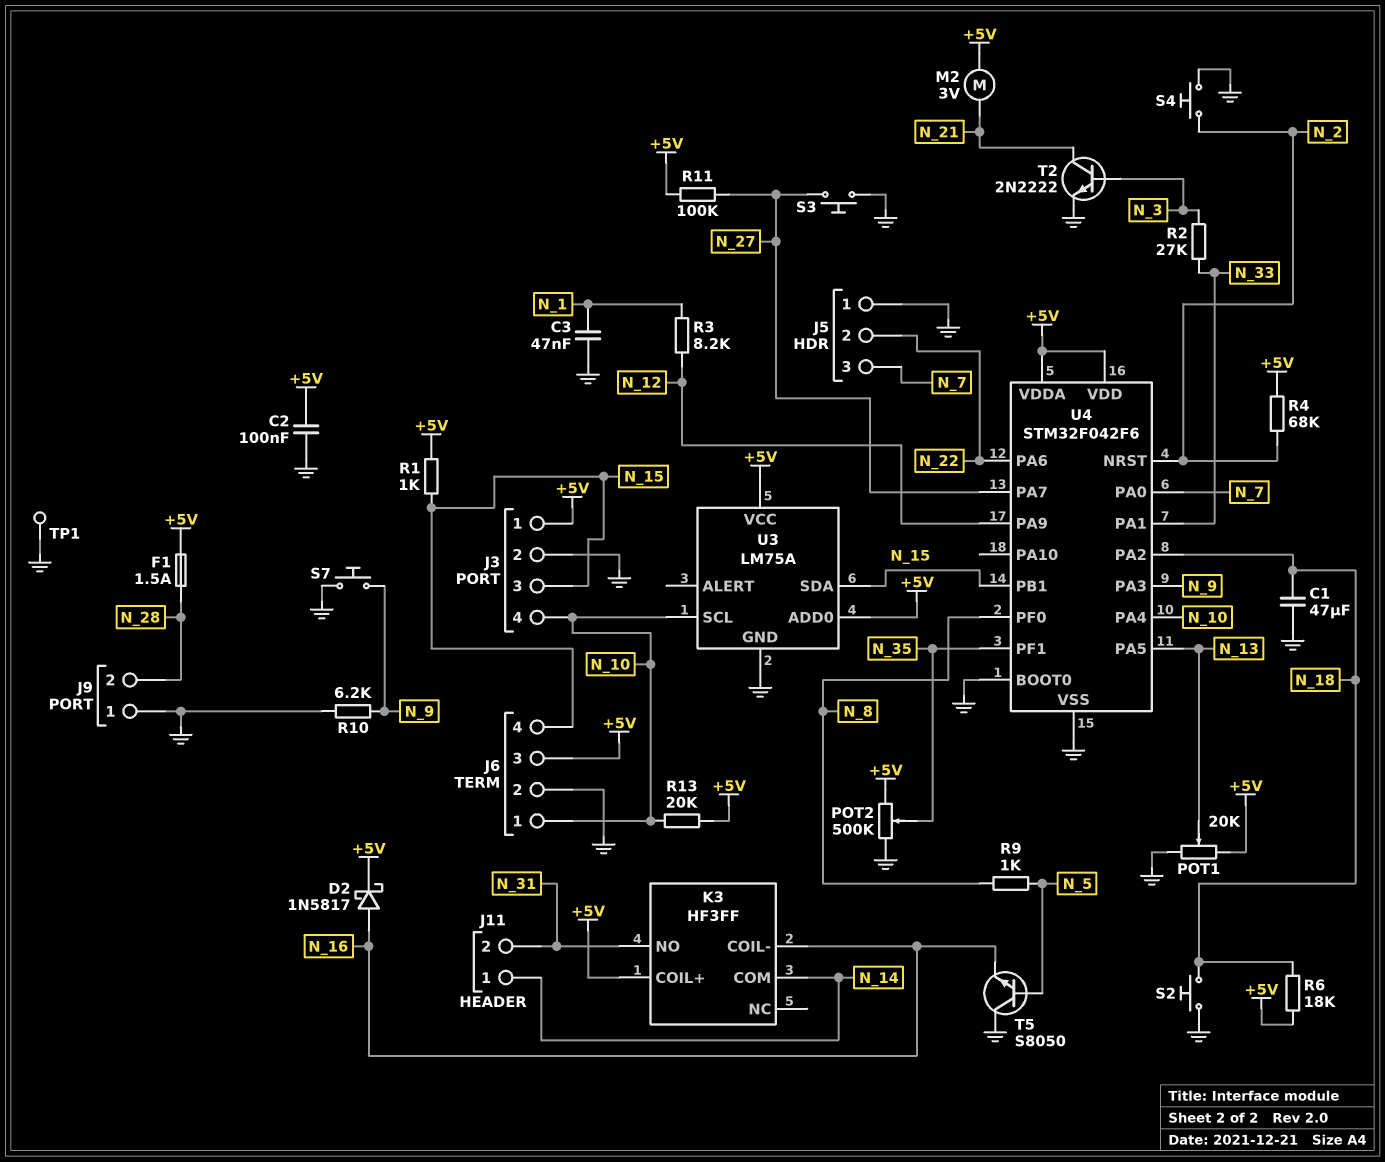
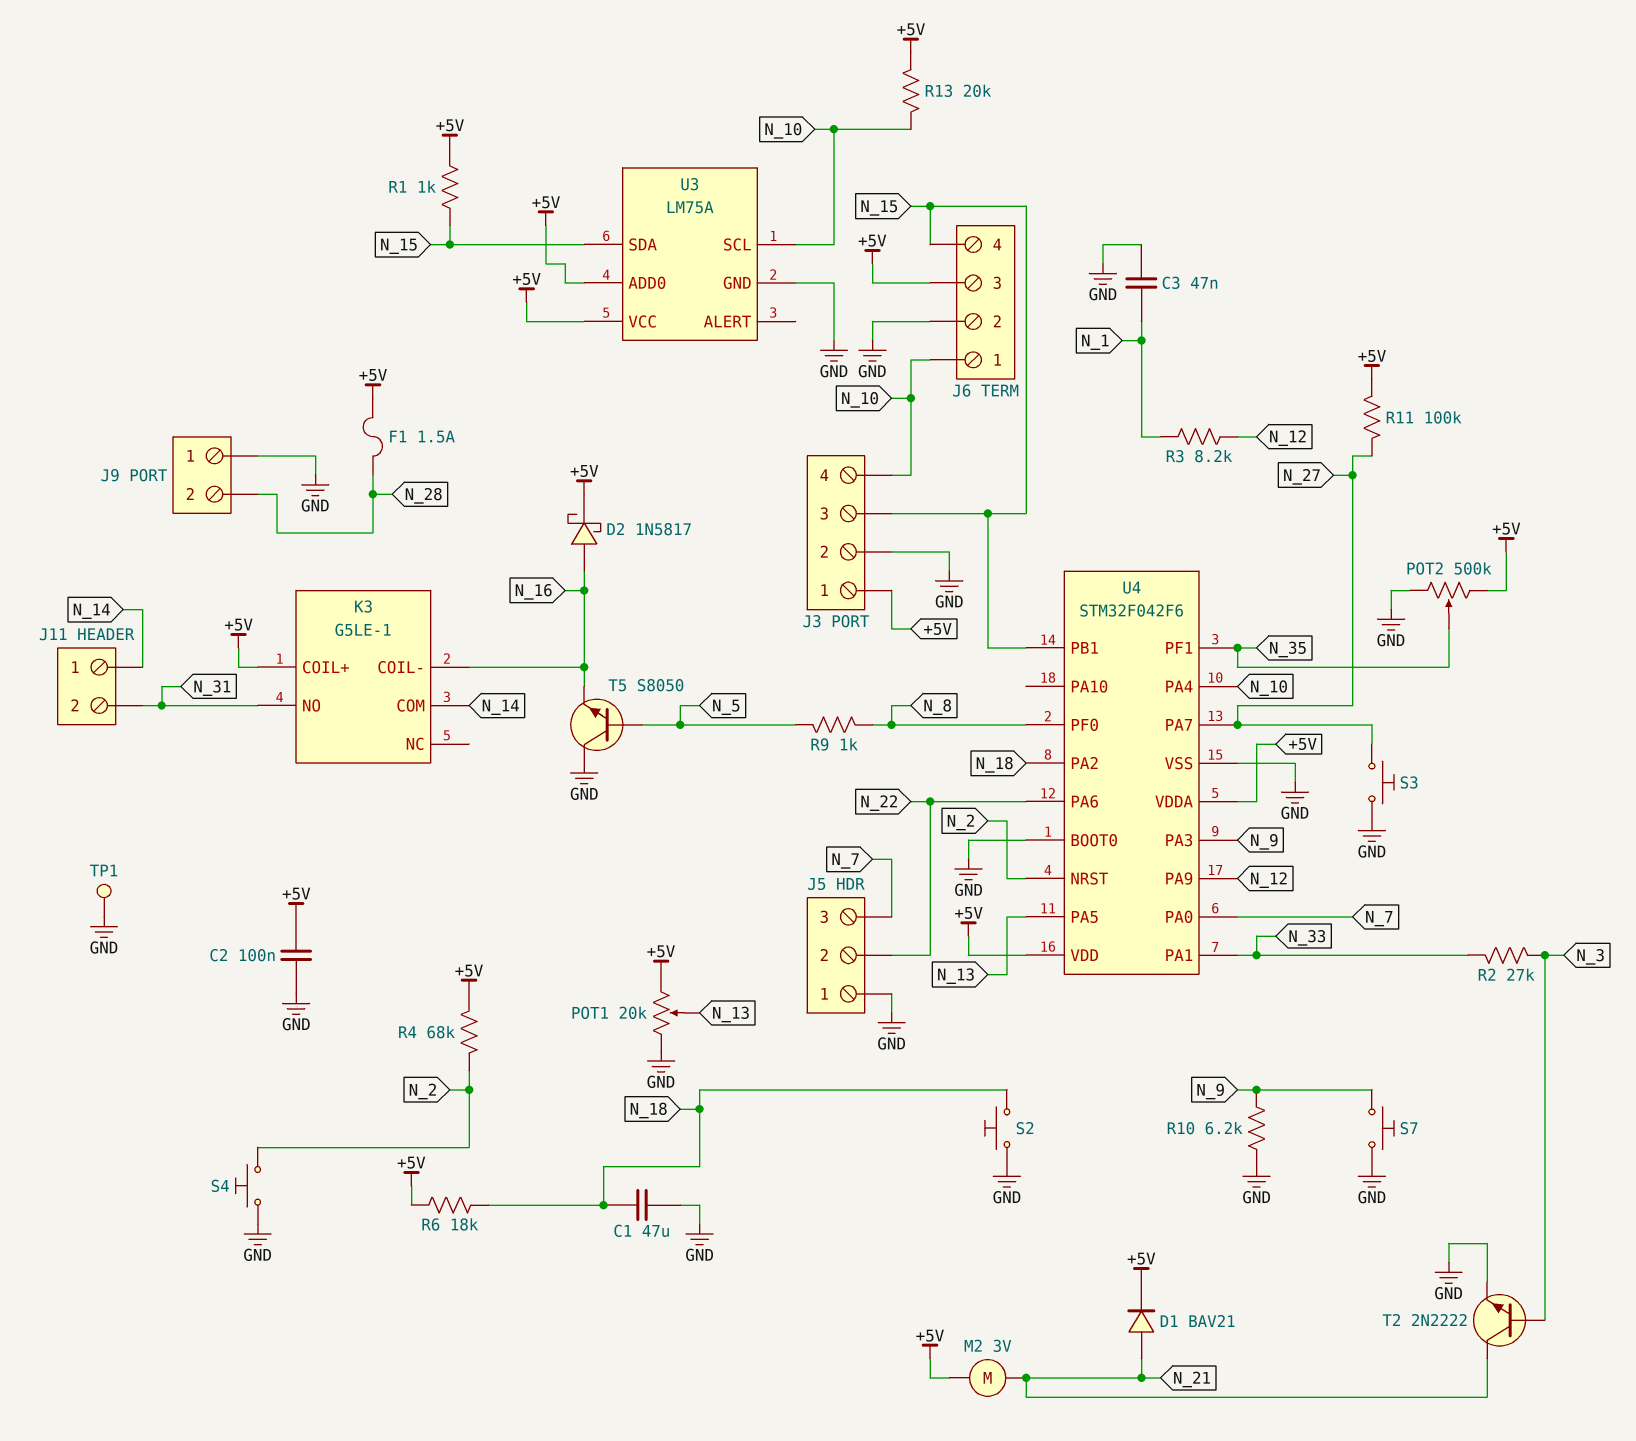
D1: none -> diode BAV21 (A N_21, K +5V)
K3: HF3FF -> G5LE-1

